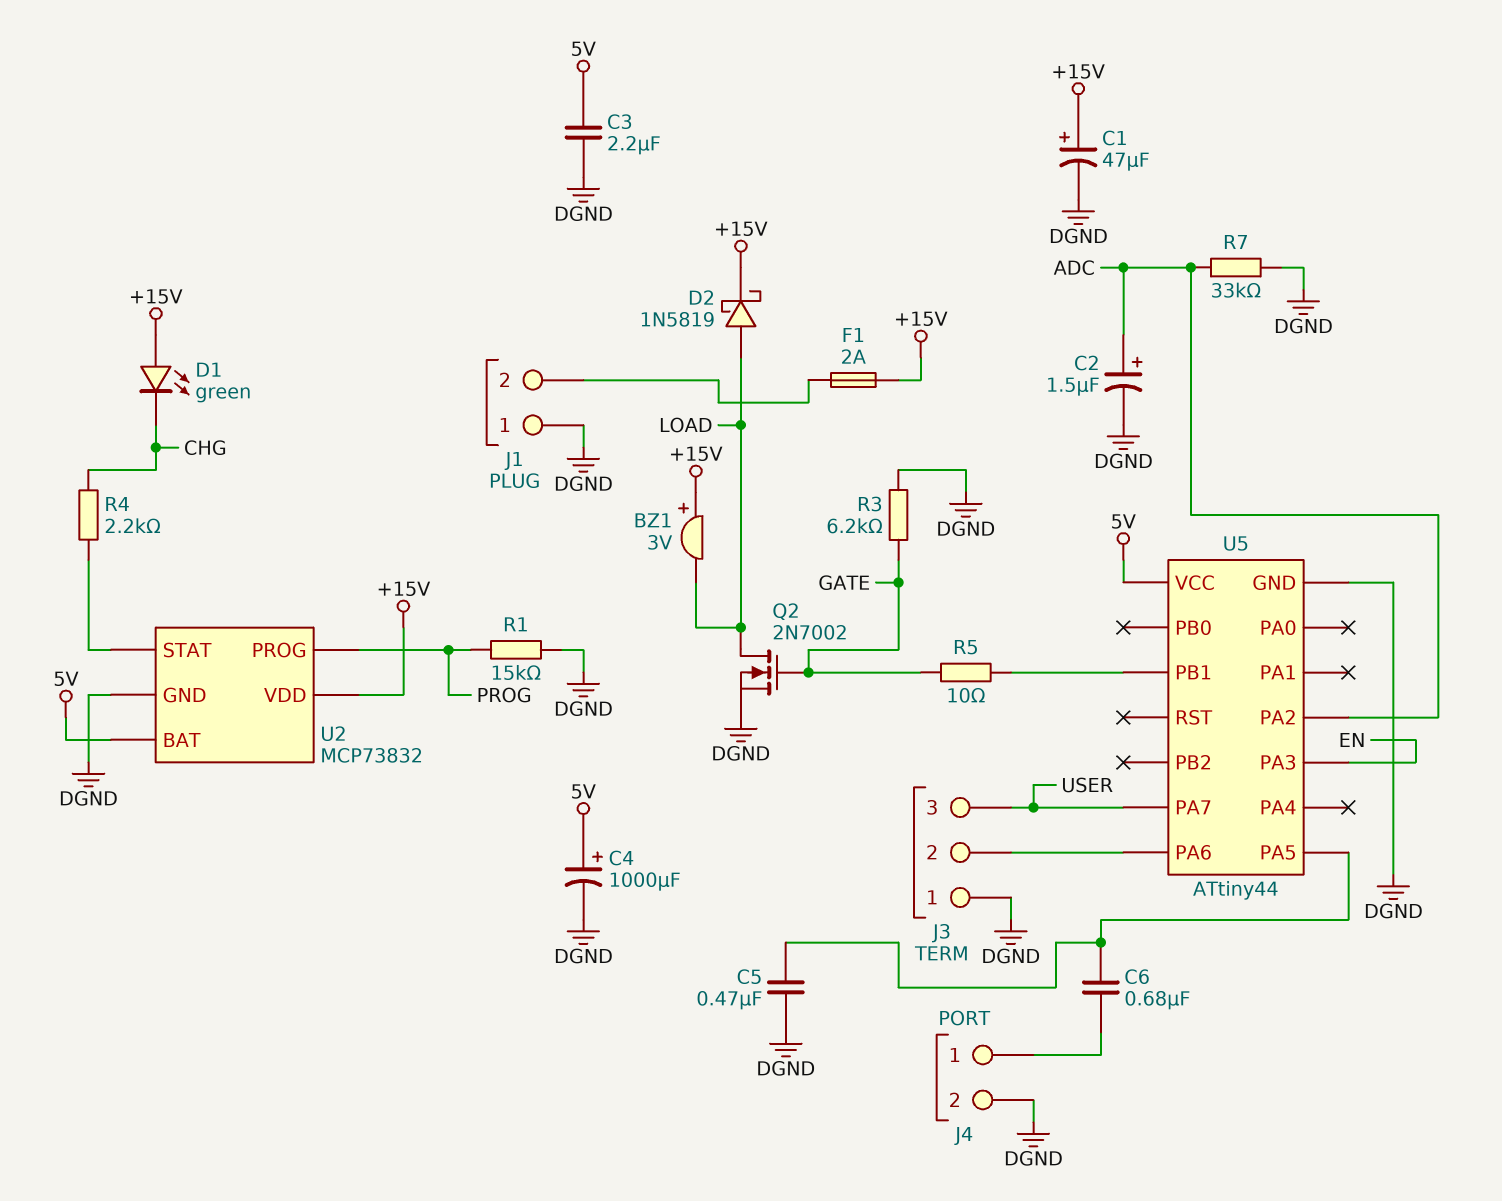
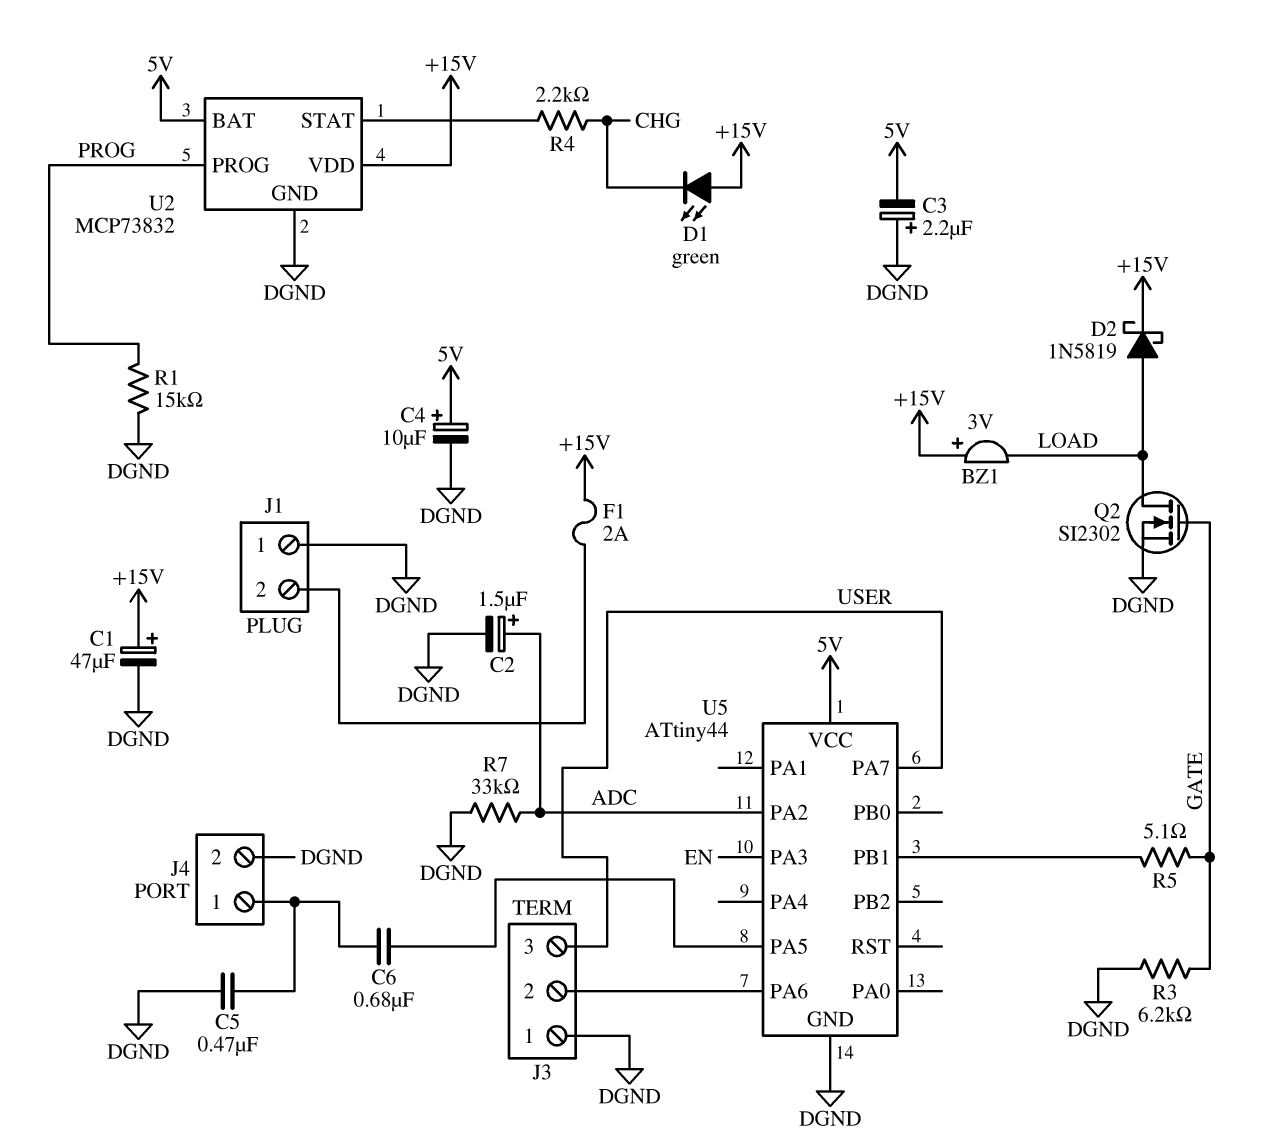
C3: 2.2uF (5V, DGND) -> 2.2uF (plus DGND, minus 5V)
C4: 1000uF (plus 5V, minus DGND) -> 10uF (plus 5V, minus DGND)
C5: 470nF (DGND, U5/PA5) -> 470nF (DGND, J4/1)
Q2: NMOS 2N7002 (G GATE, D LOAD, S DGND) -> NMOS SI2302 (G GATE, D LOAD, S DGND)
R5: 10 (GATE, U5/PB1) -> 5.1 (GATE, U5/PB1)

